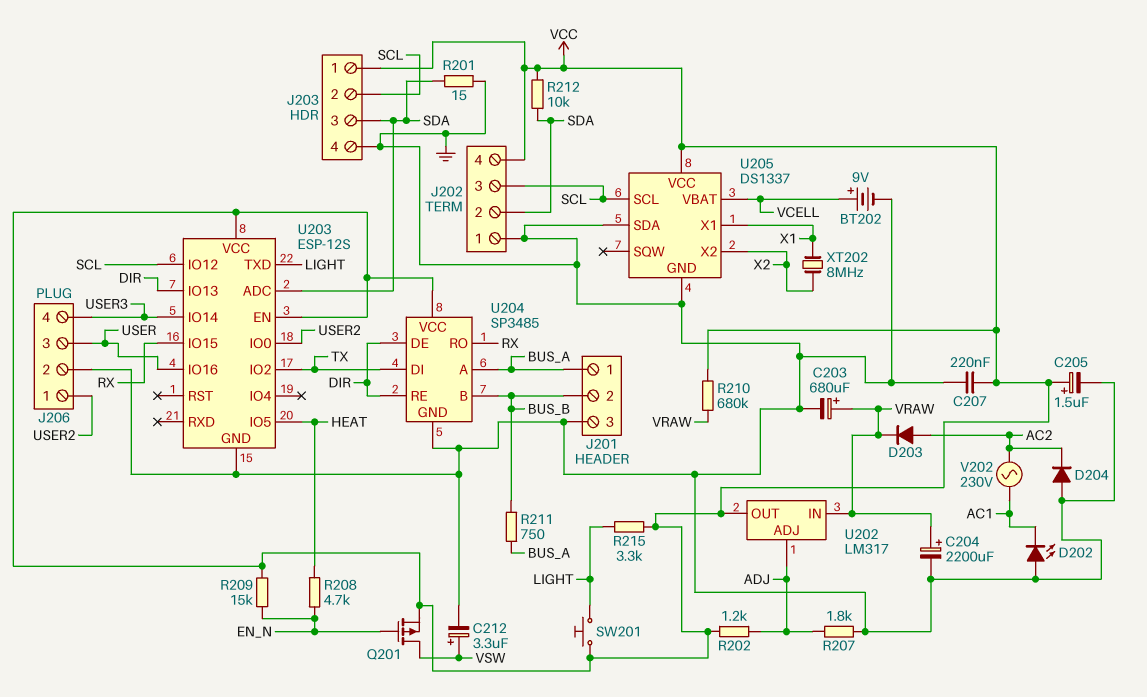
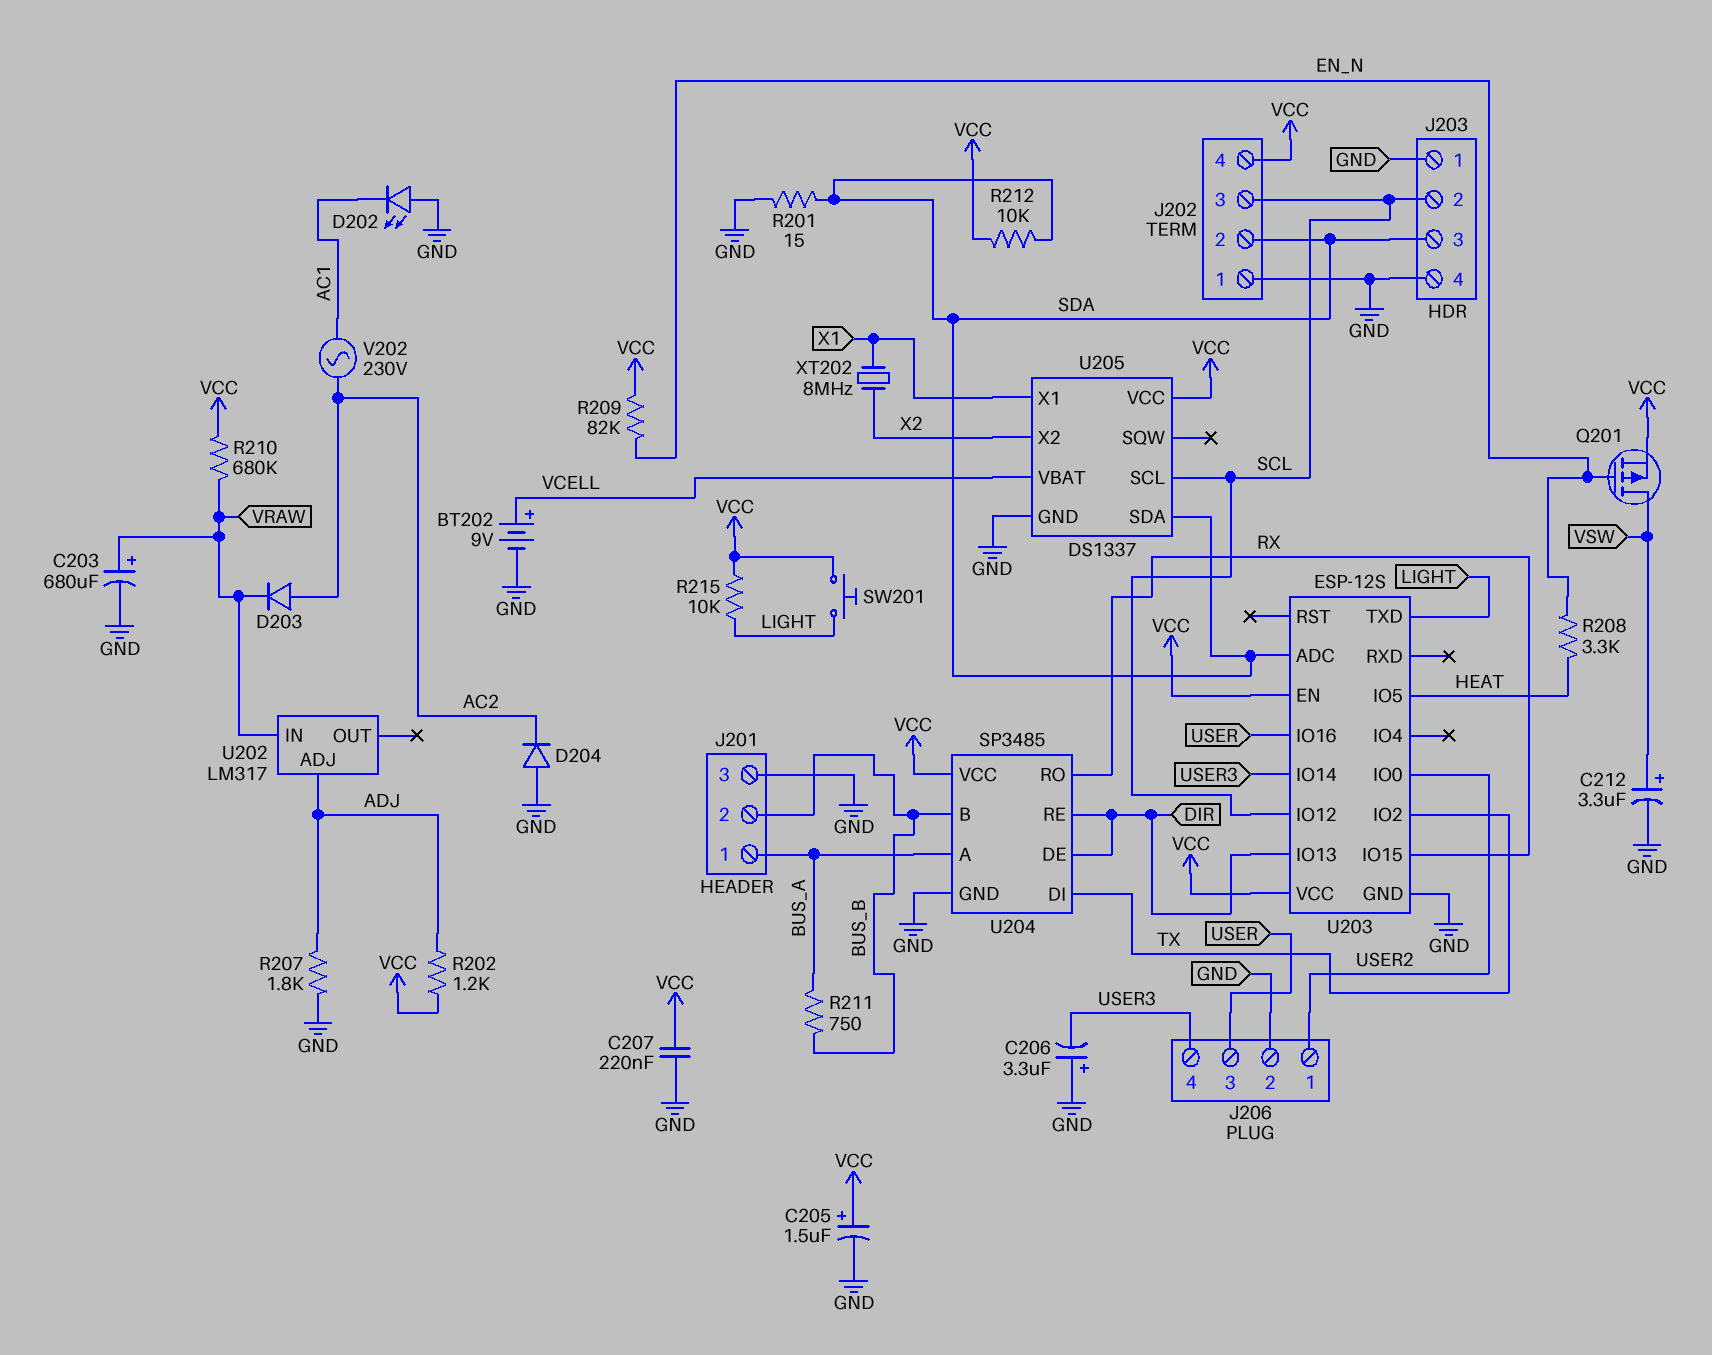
C204: 2200uF (plus VRAW, minus GND) -> none
C206: none -> 3.3uF (plus GND, minus USER3)
J203 pin 1: VCC -> GND
R208: 4.7k (EN_N, HEAT) -> 3.3k (EN_N, HEAT)
R209: 15k (EN_N, VCC) -> 82k (EN_N, VCC)
R215: 3.3k (LIGHT, VCC) -> 10k (LIGHT, VCC)
U202 pin OUT: VCC -> none
U205 pin SDA: GND -> SDA

